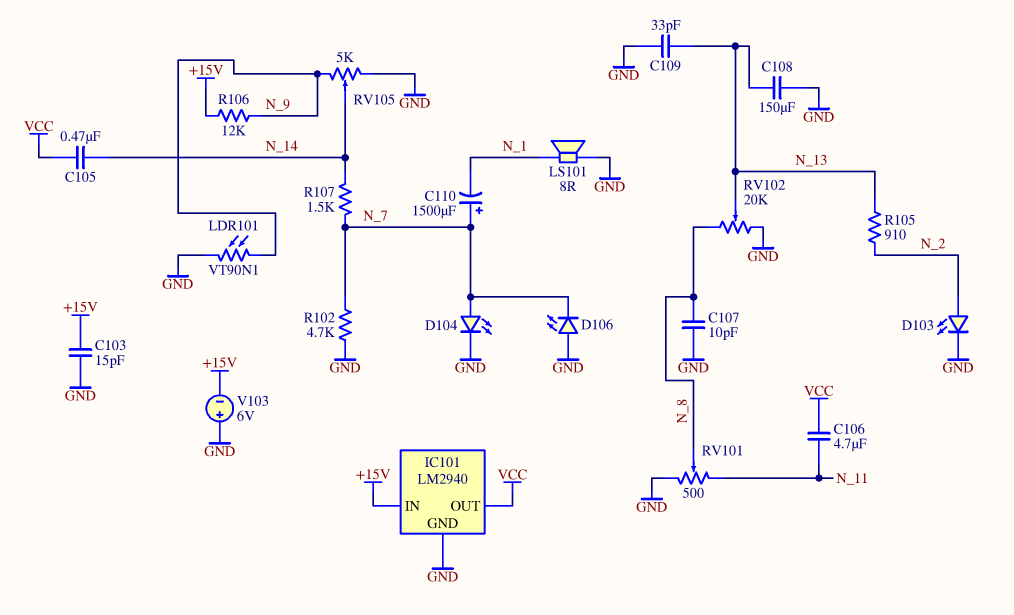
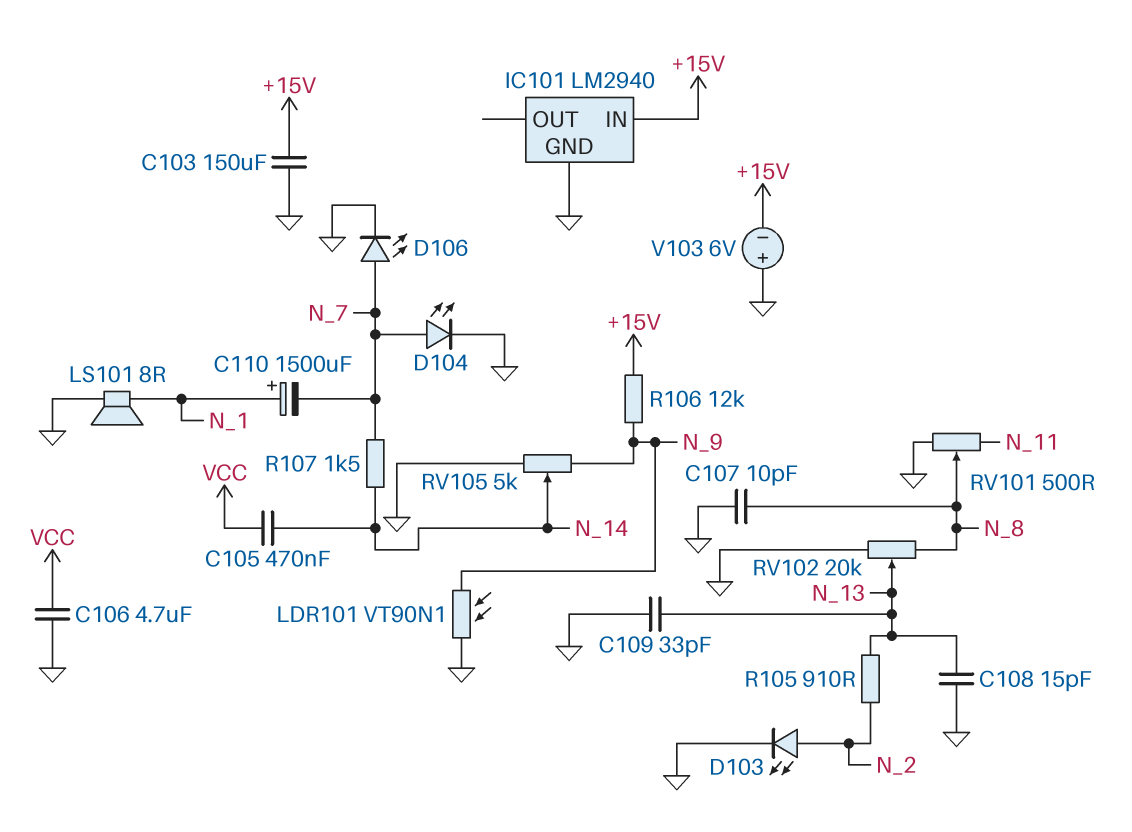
C103: 15pF (+15V, GND) -> 150uF (+15V, GND)
C106: 4.7uF (N_11, VCC) -> 4.7uF (GND, VCC)
C108: 150uF (GND, N_13) -> 15pF (GND, N_13)
C110: 1500uF (plus N_7, minus N_1) -> 1500uF (plus N_1, minus N_7)
D106: LED (A GND, K N_7) -> LED (A N_7, K GND)
IC101 pin OUT: VCC -> none
R102: 4.7k (GND, N_7) -> none

